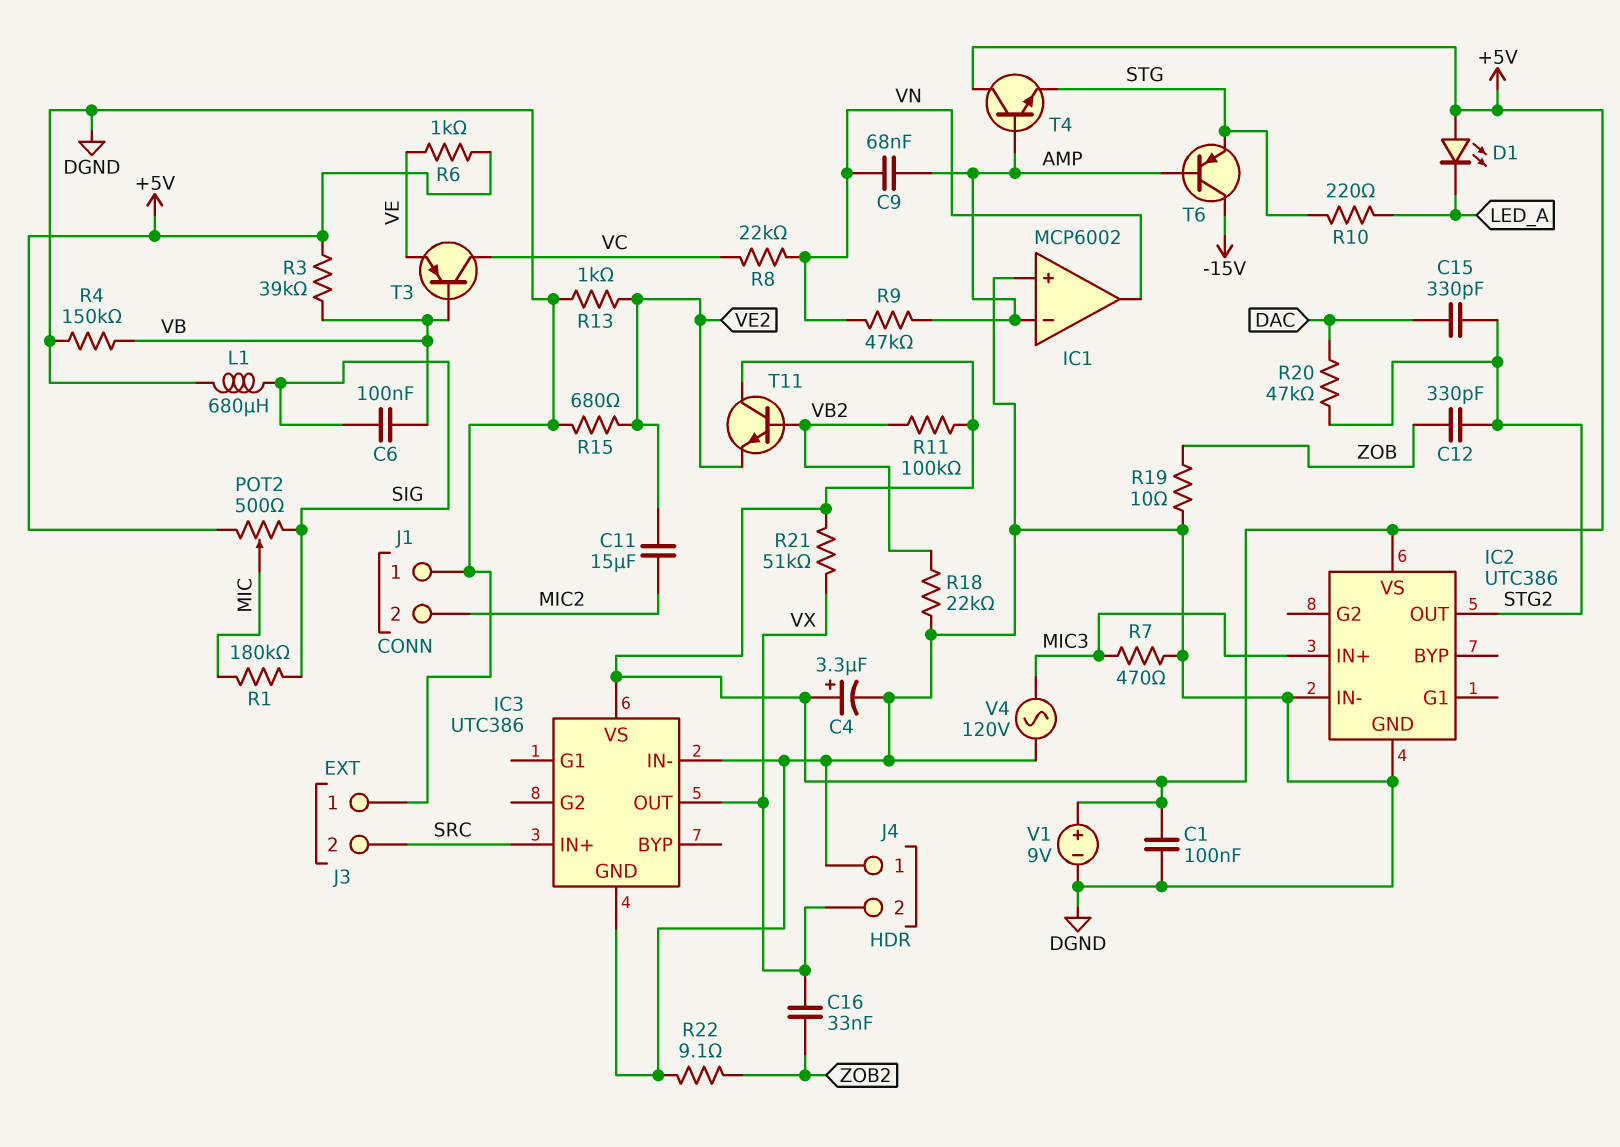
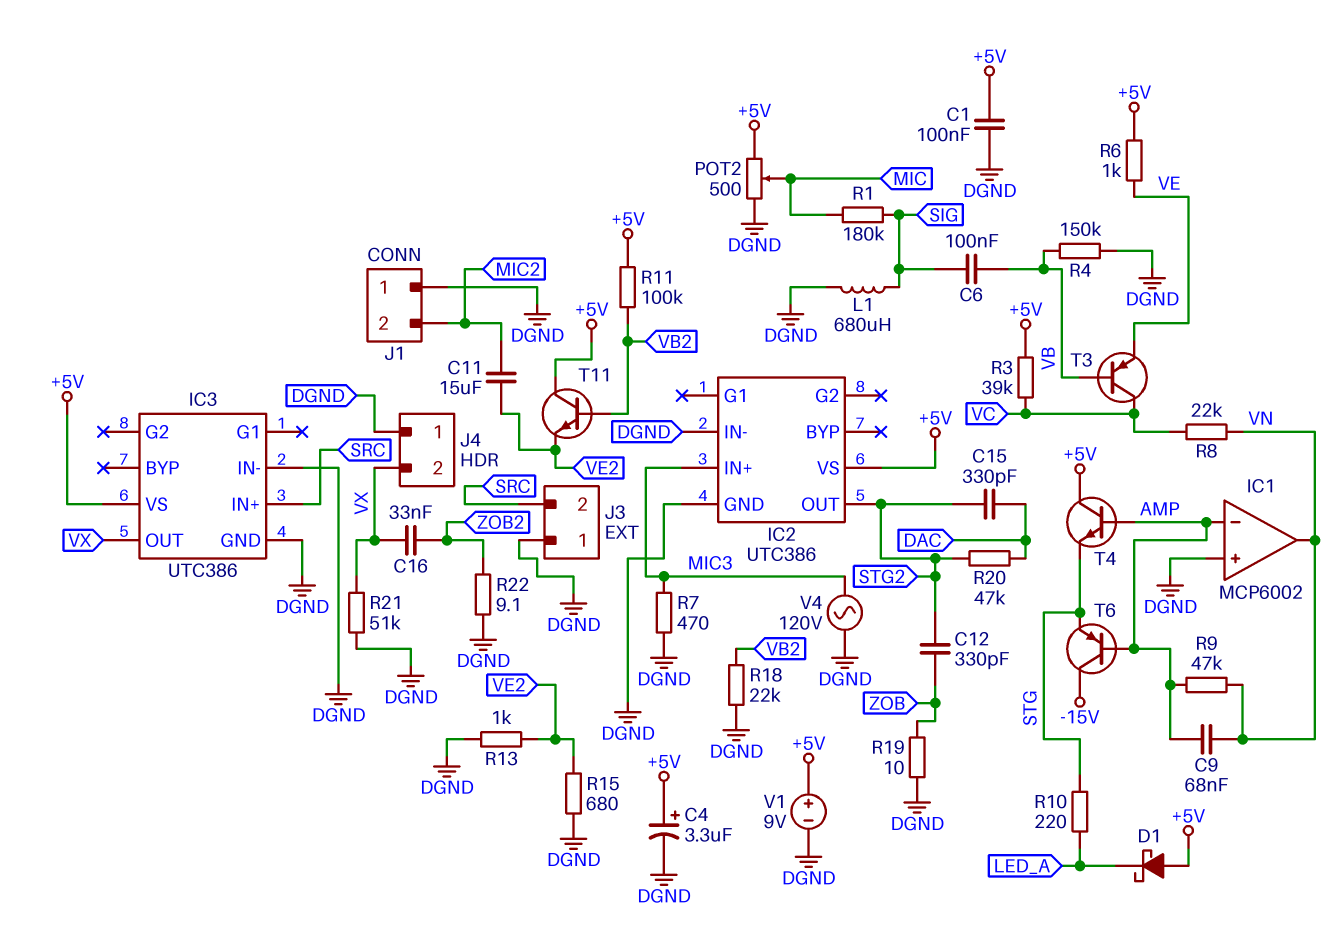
D1: LED (A +5V, K LED_A) -> schottky (A +5V, K LED_A)
POT2: 500 (+5V, SIG, wiper MIC) -> 500 (+5V, DGND, wiper MIC)
R3: 39k (+5V, VB) -> 39k (+5V, VC)
R21: 51k (+5V, VX) -> 51k (DGND, VX)

